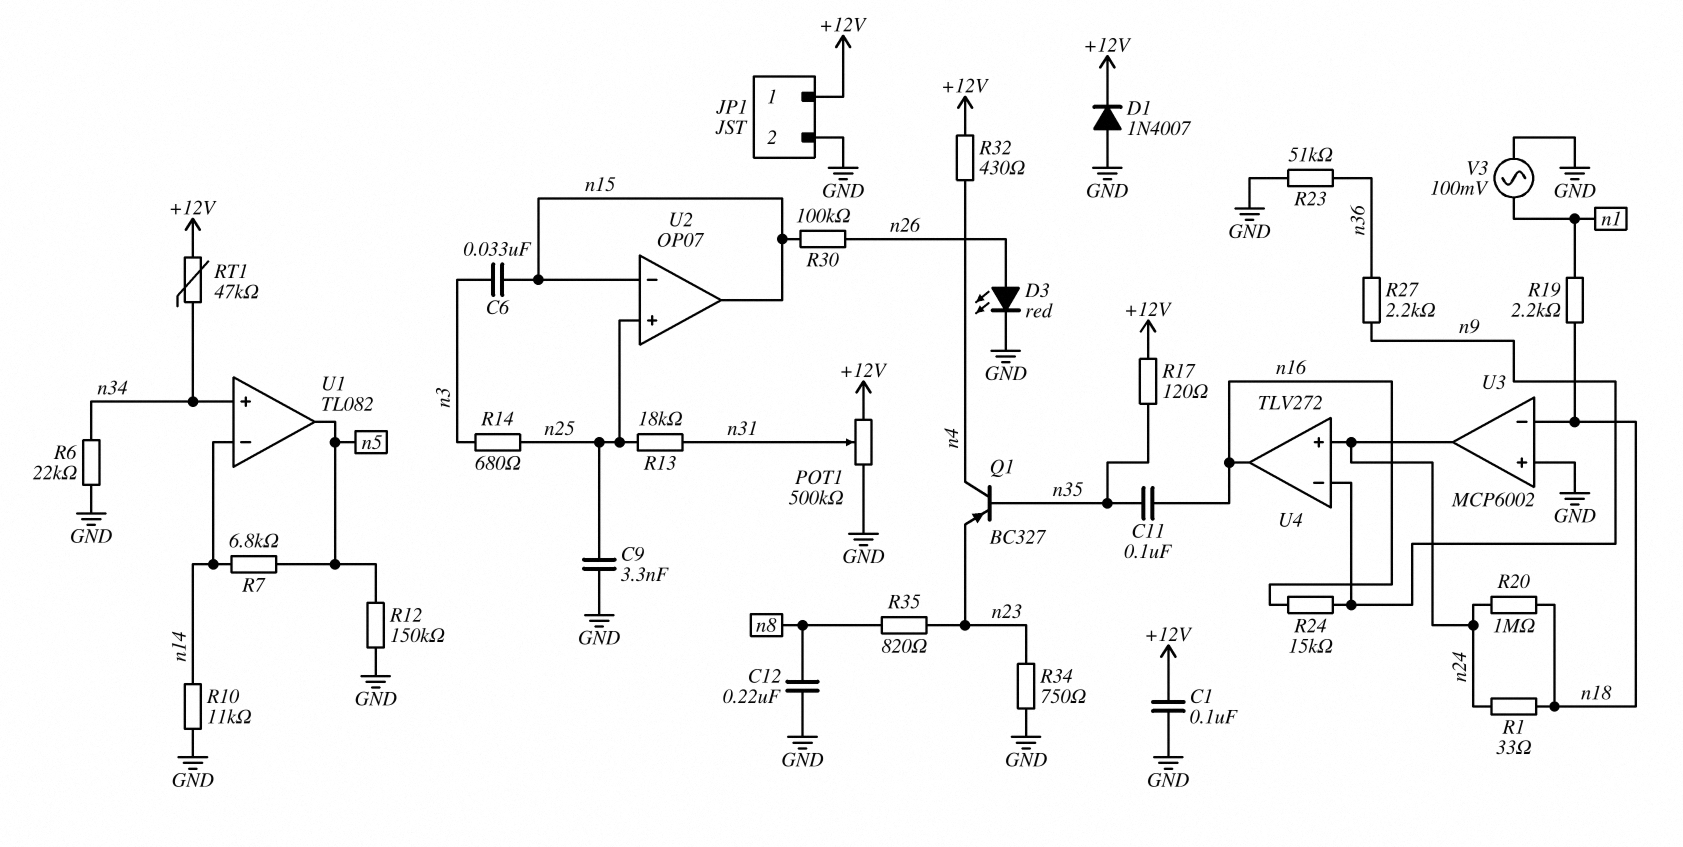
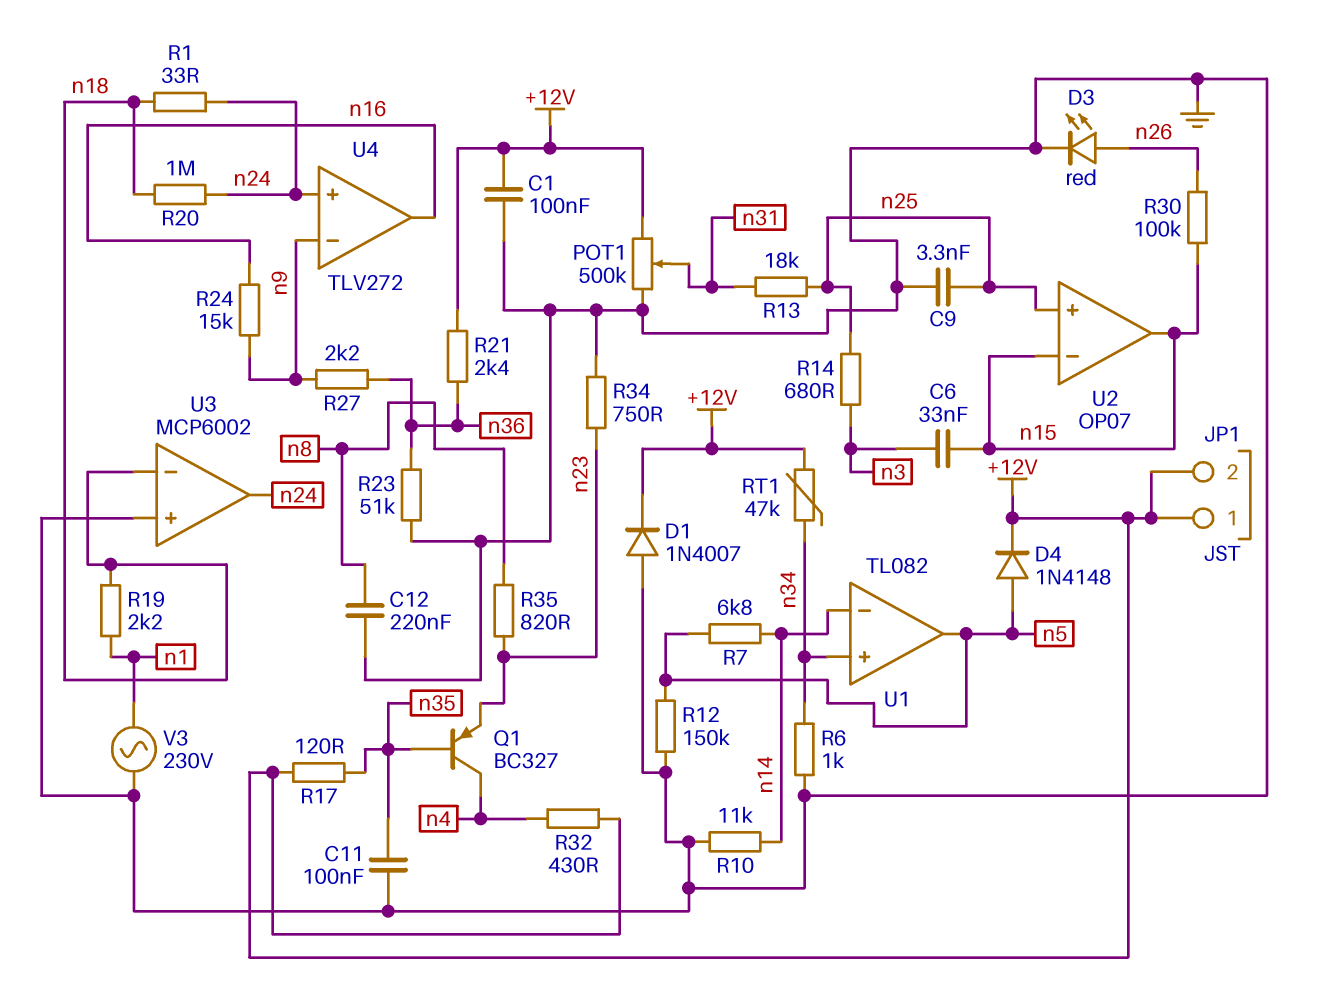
C11: 100nF (n16, n35) -> 100nF (GND, n35)
D4: none -> diode 1N4148 (A n5, K +12V)
JP1 pin 2: GND -> +12V
R6: 22k (GND, n34) -> 1k (GND, n34)
R21: none -> 2.4k (+12V, n36)
V3: AC 100mV (GND, n1) -> AC 230V (GND, n1)

